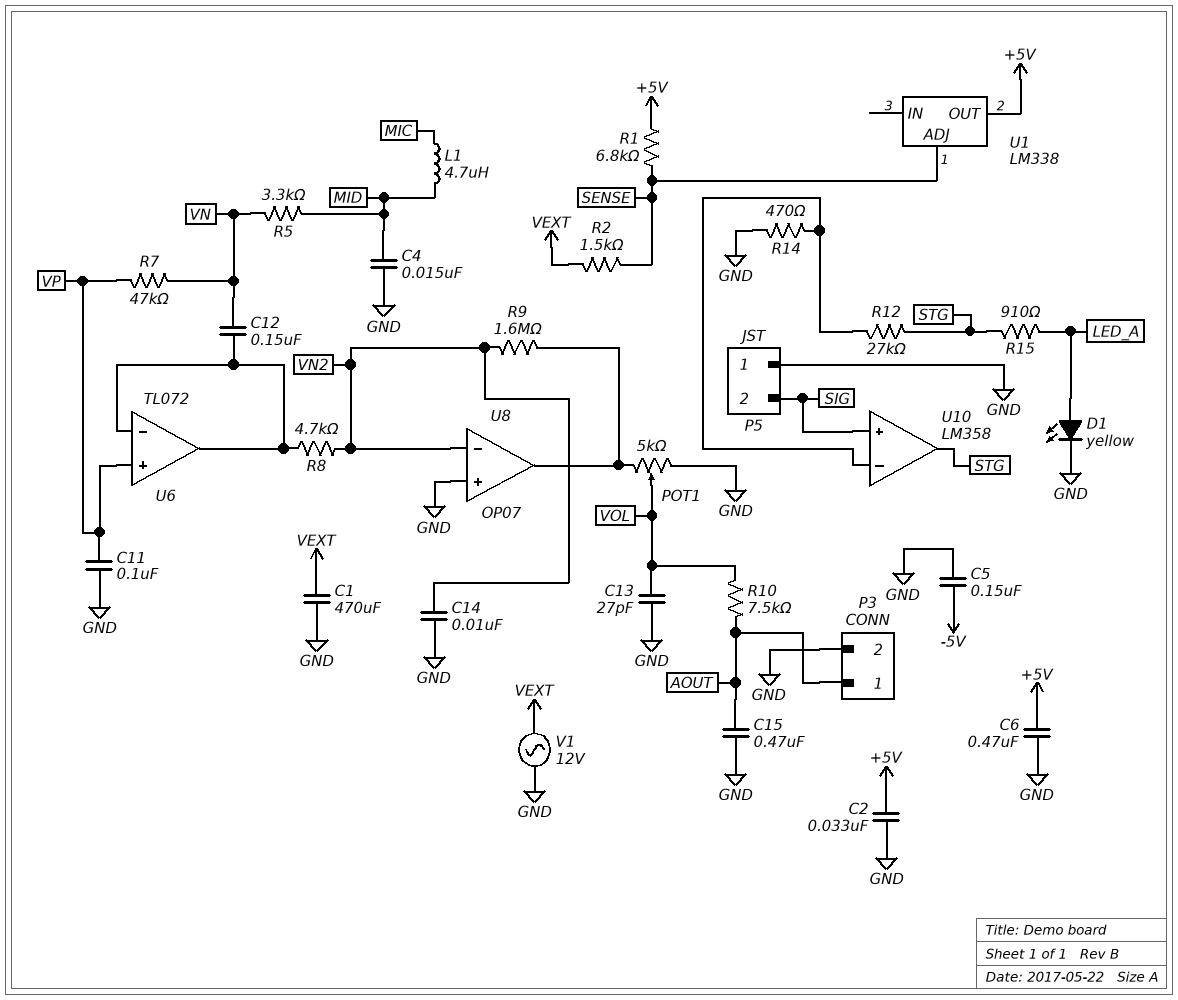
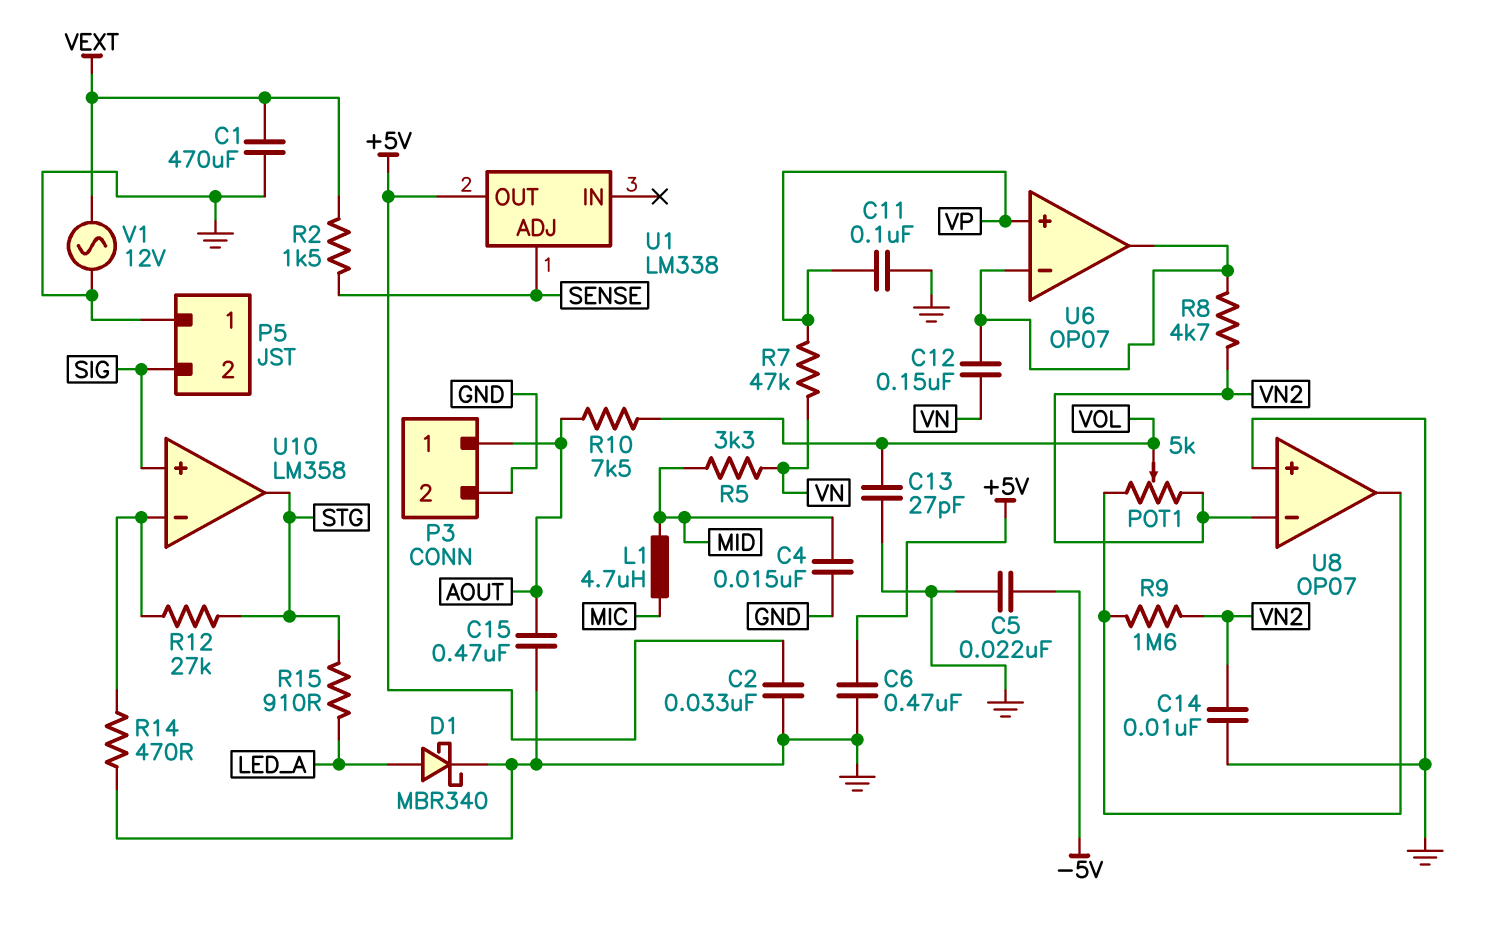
C5: 150nF (-5V, GND) -> 22nF (-5V, GND)
D1: LED yellow (A LED_A, K GND) -> schottky MBR340 (A LED_A, K GND)
POT1: 5k (GND, U8/out, wiper VOL) -> 5k (U8/out, VN2, wiper VOL)
R1: 6.8k (+5V, SENSE) -> none
U6: TL072 -> OP07

